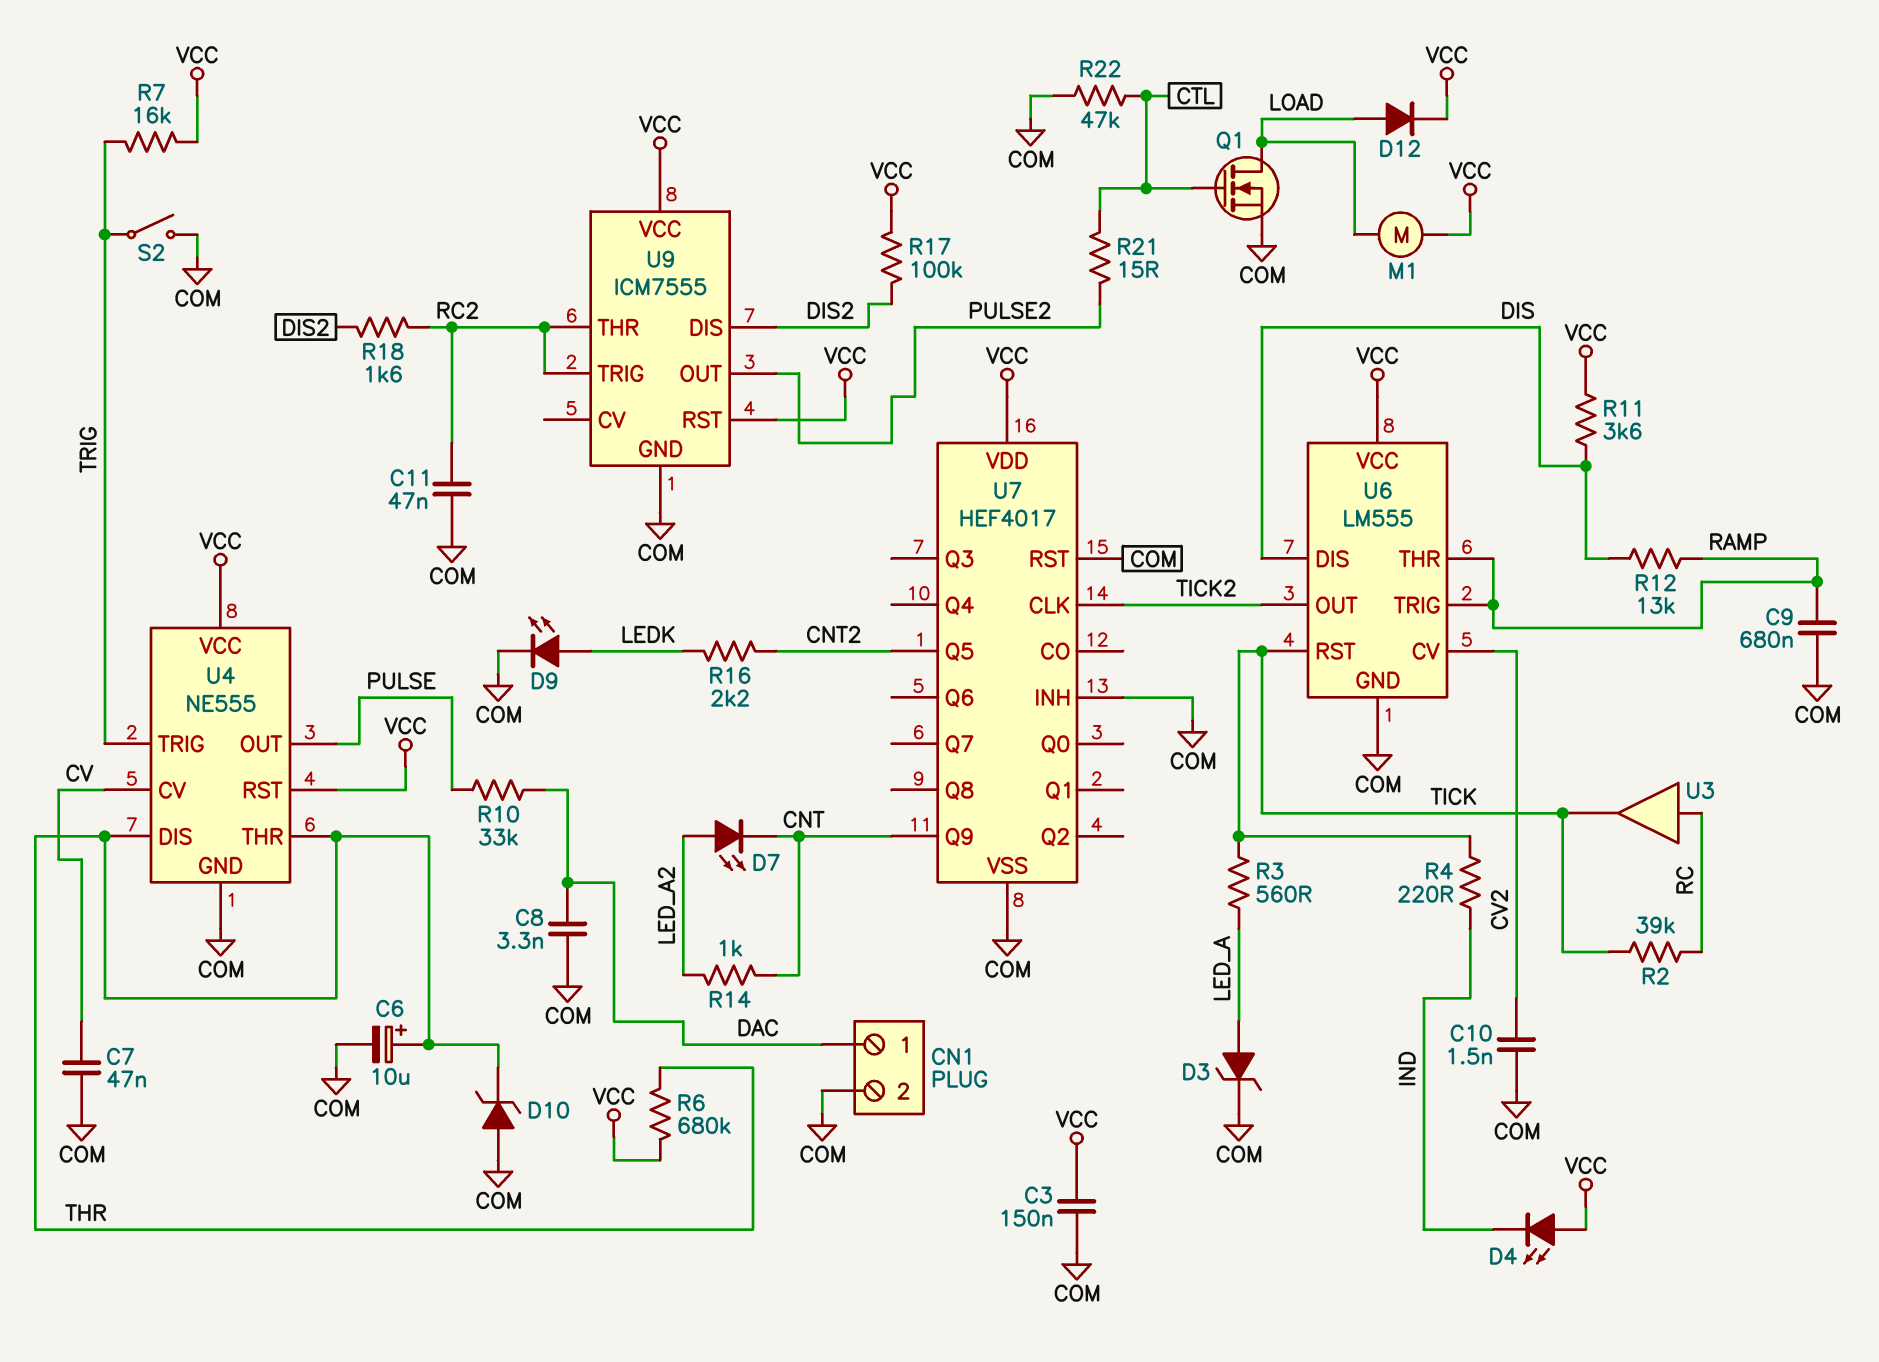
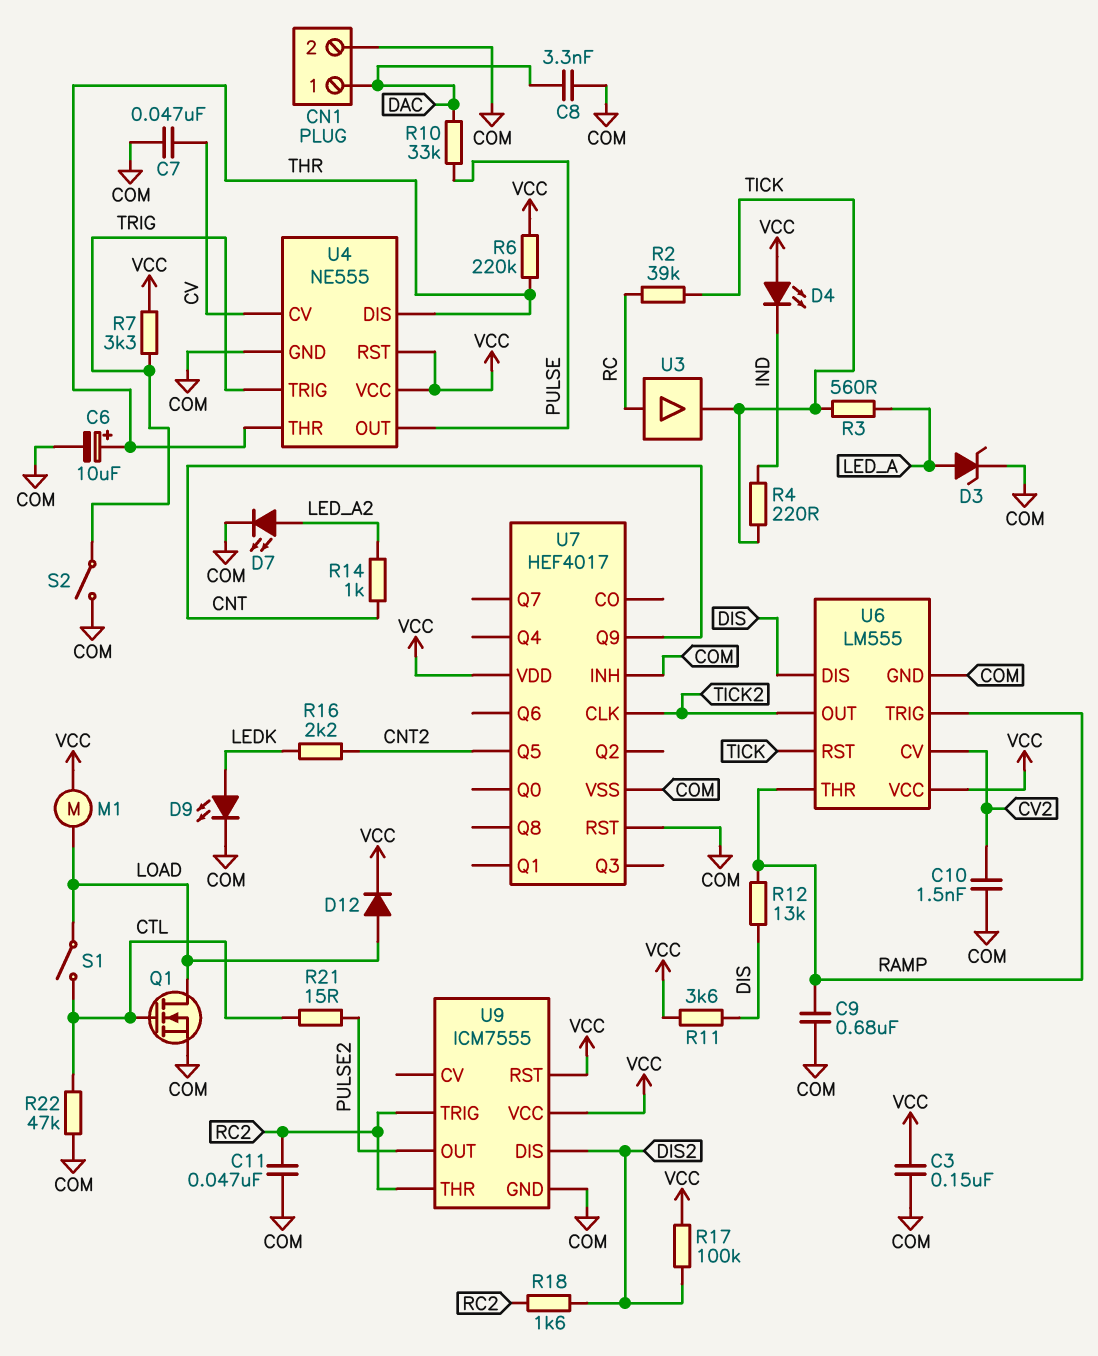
D7: LED (A LED_A2, K CNT) -> LED (A LED_A2, K COM)
D10: zener (A COM, K THR) -> none
R6: 680k (THR, VCC) -> 220k (THR, VCC)
R7: 16k (TRIG, VCC) -> 3.3k (TRIG, VCC)
S1: none -> switch (CTL, LOAD)

